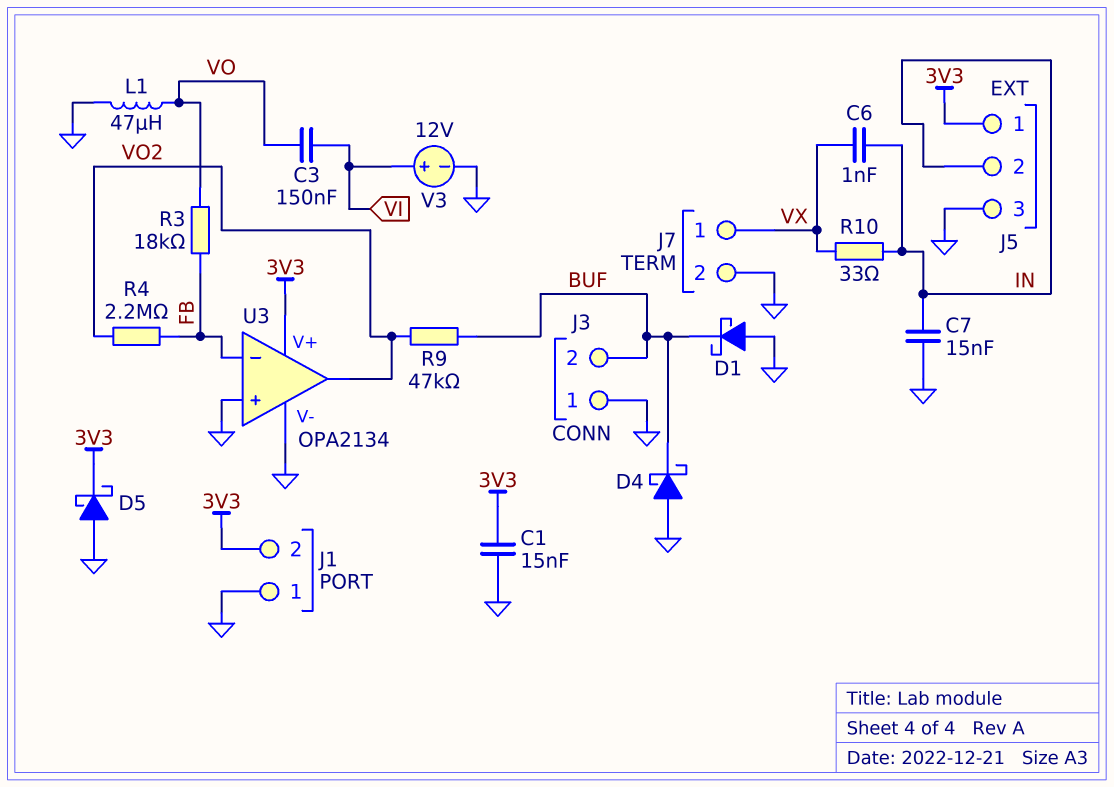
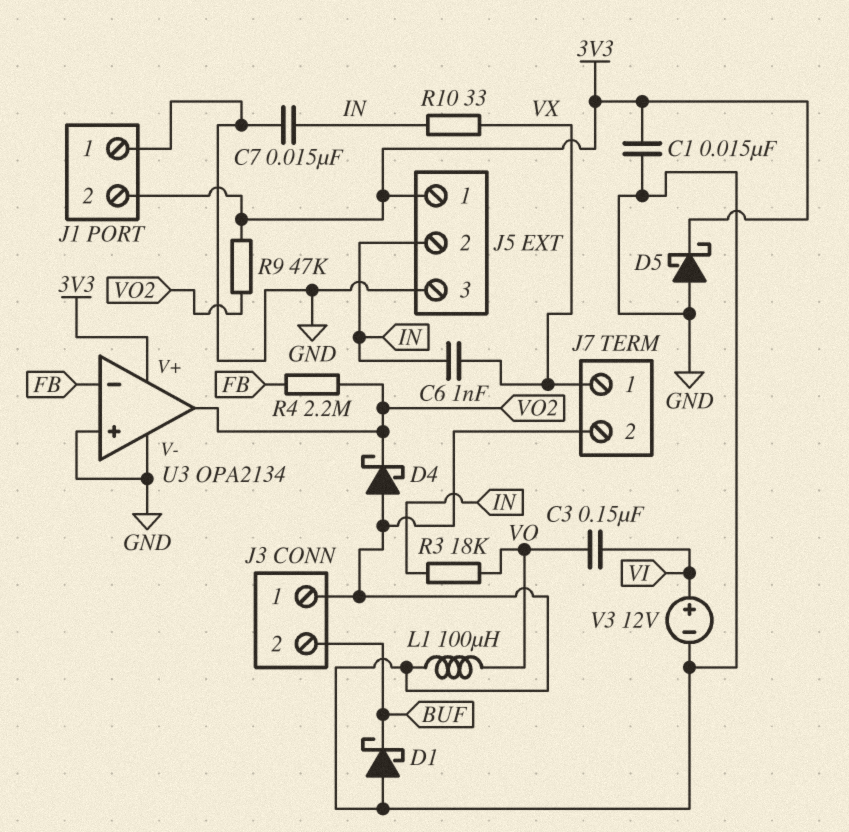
D4: schottky (A GND, K BUF) -> schottky (A GND, K VO2)
L1: 47uH (GND, VO) -> 100uH (GND, VO)
R3: 18k (FB, VO) -> 18k (IN, VO)
R9: 47k (BUF, VO2) -> 47k (3V3, VO2)

